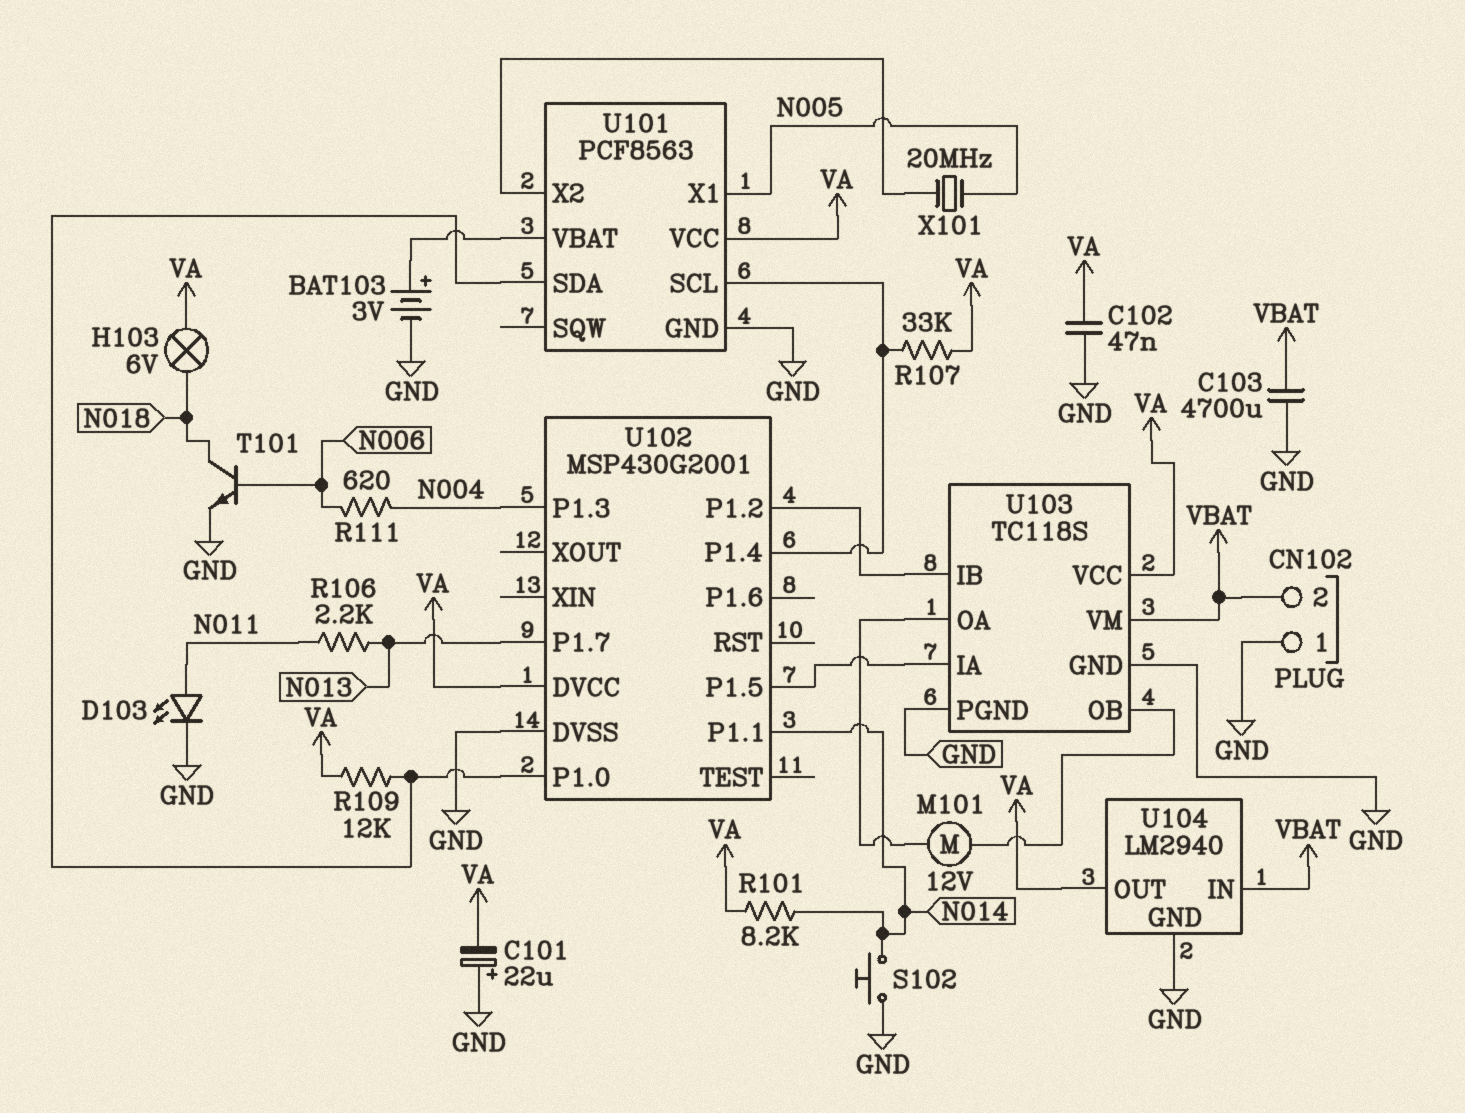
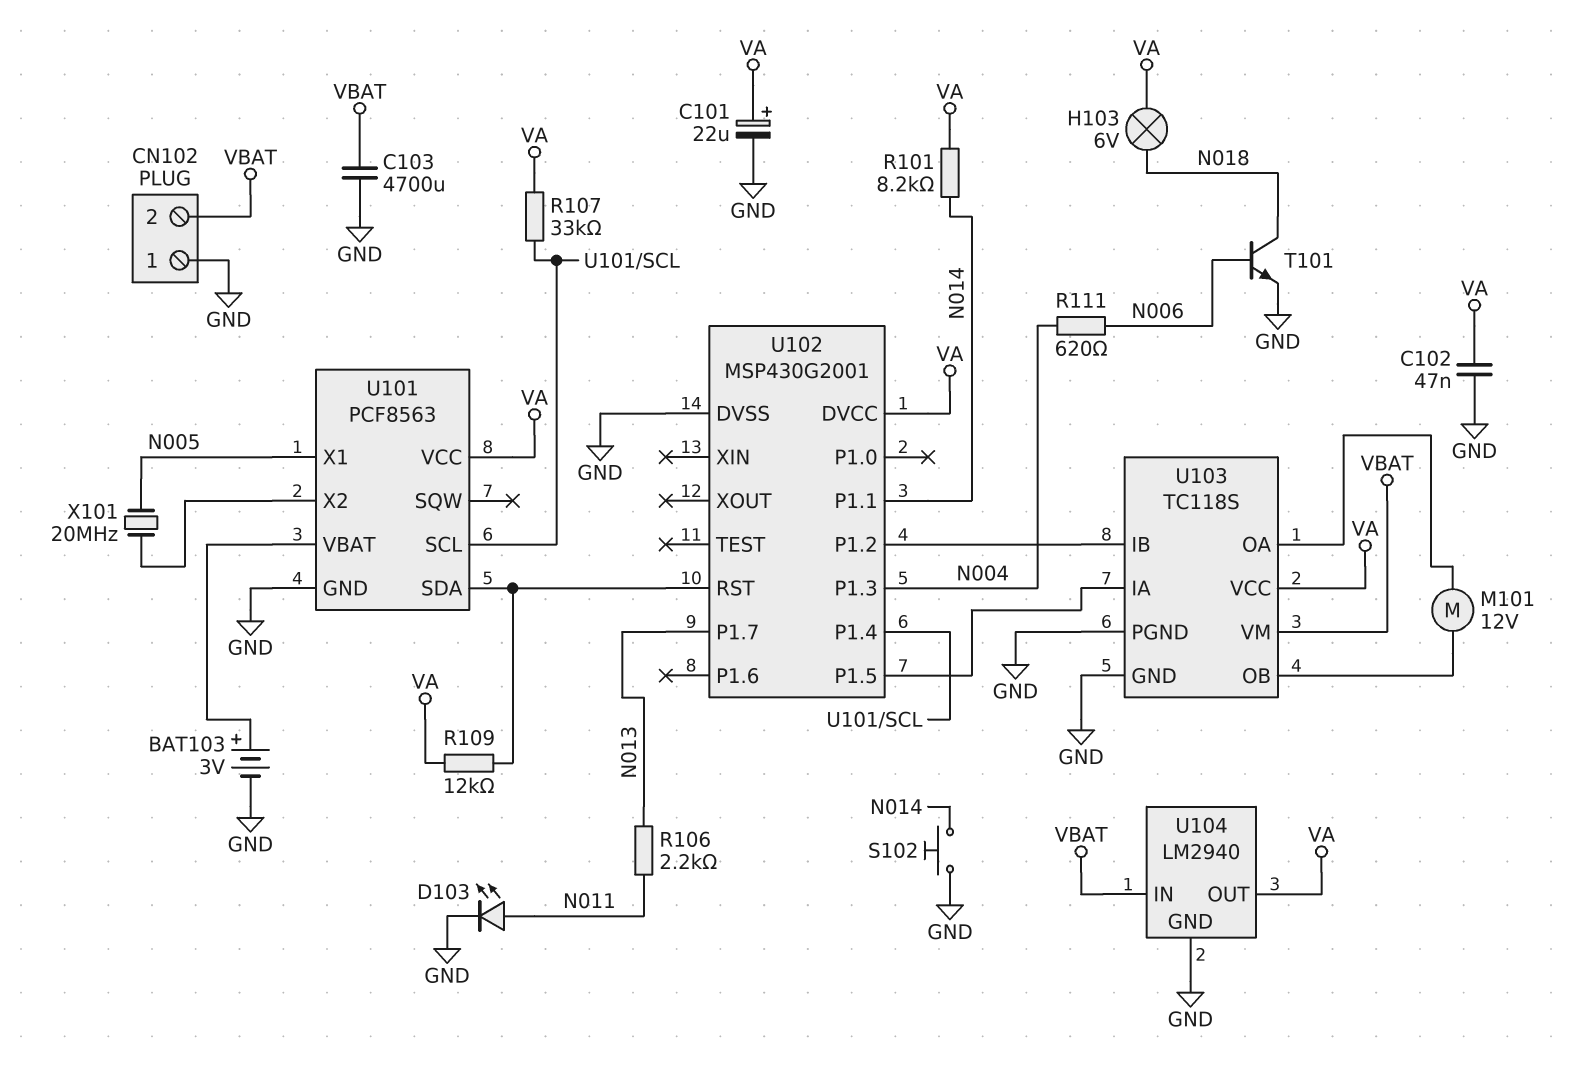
C101: 22uF (plus GND, minus VA) -> 22uF (plus VA, minus GND)
U102 pin P1.0: U101/SDA -> none
U102 pin RST: none -> U101/SDA

